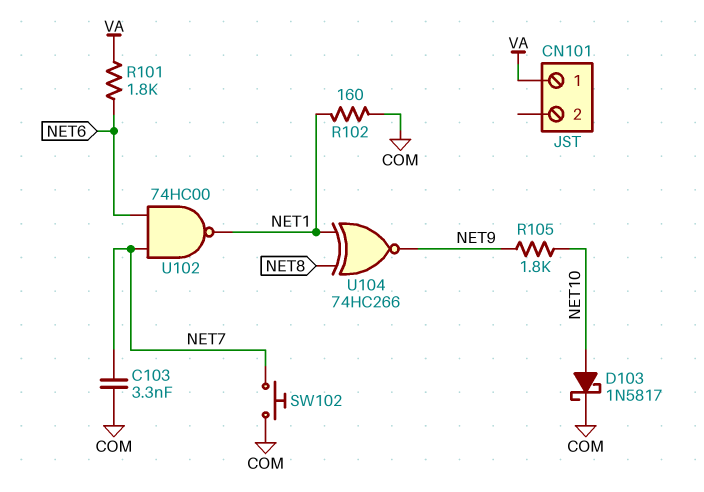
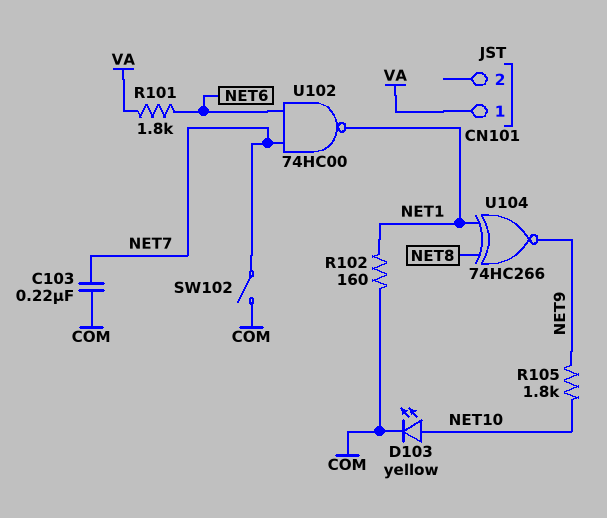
C103: 3.3nF (COM, NET7) -> 220nF (COM, NET7)
D103: schottky 1N5817 (A NET10, K COM) -> LED yellow (A NET10, K COM)
SW102: button (COM, NET7) -> switch (COM, NET7)

